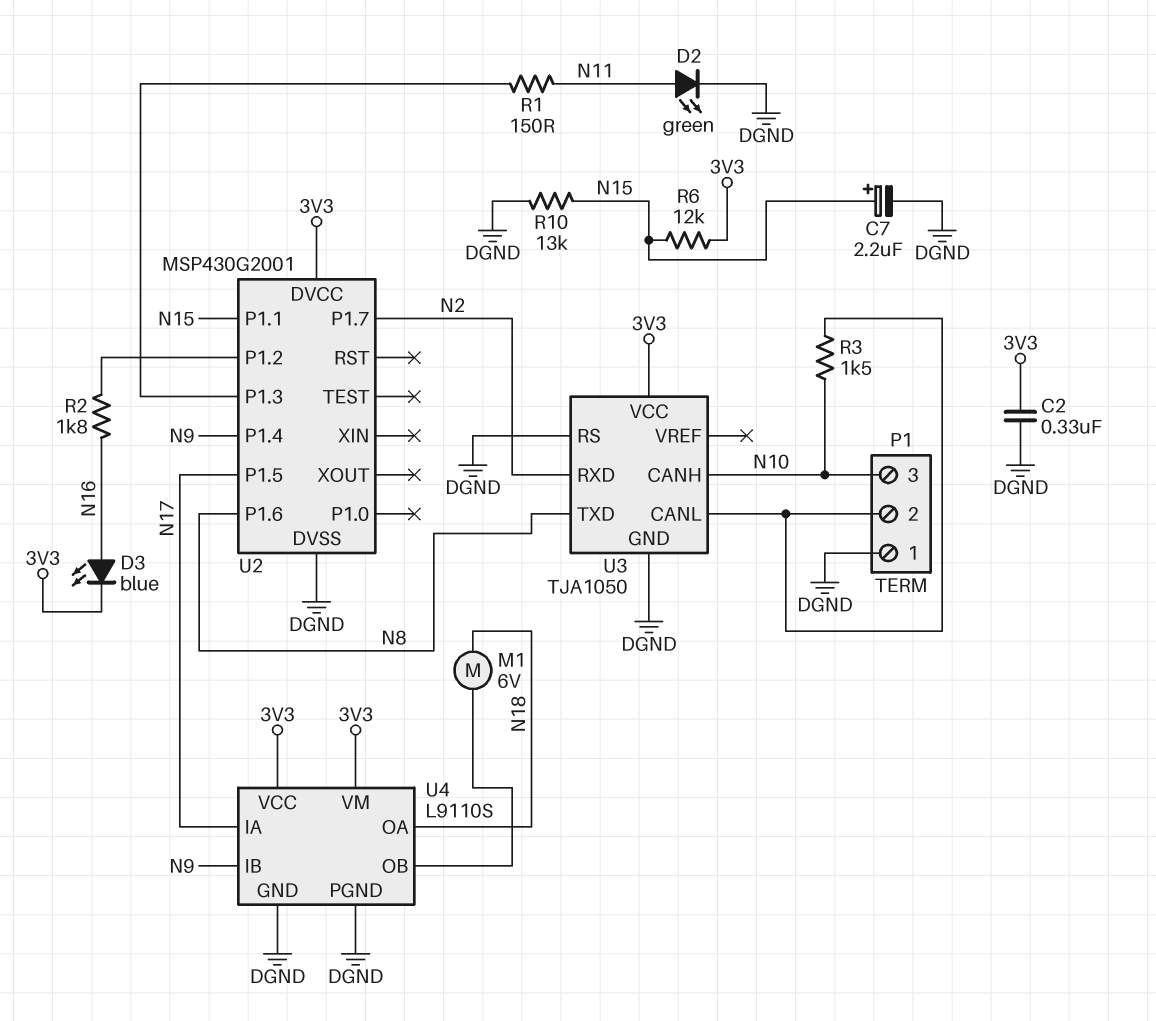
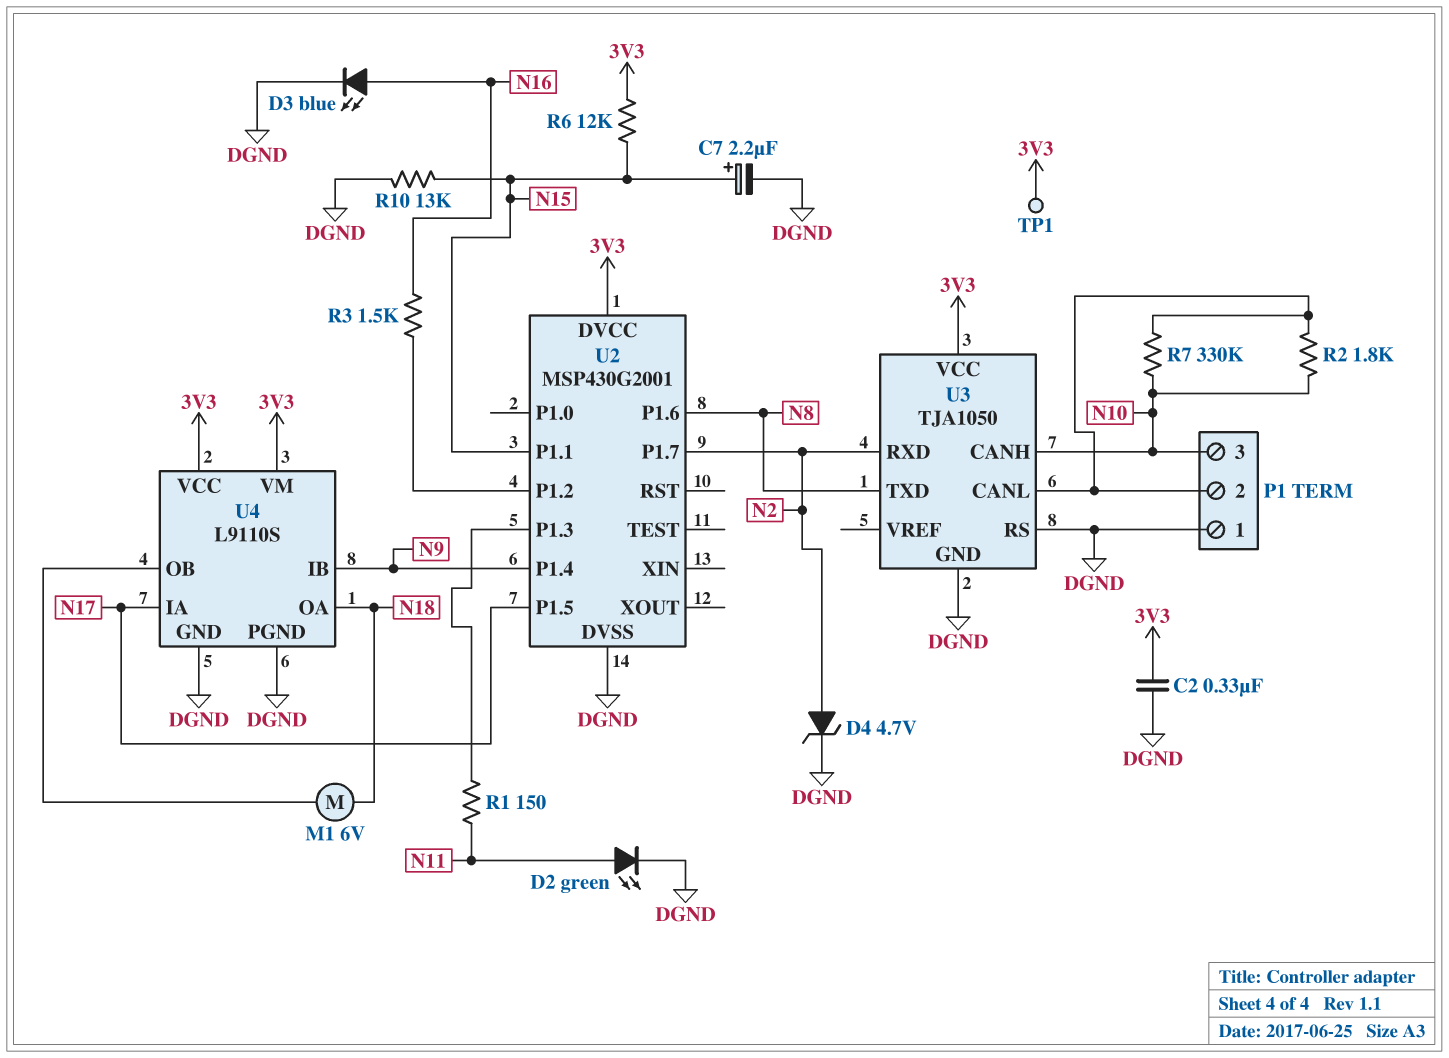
D3: LED blue (A N16, K 3V3) -> LED blue (A N16, K DGND)
D4: none -> zener 4.7V (A N2, K DGND)
R2: 1.8k (N16, U2/P1.2) -> 1.8k (N10, P1/2)
R3: 1.5k (N10, P1/2) -> 1.5k (N16, U2/P1.2)
R7: none -> 330k (N10, P1/2)
TP1: none -> test point (3V3)

